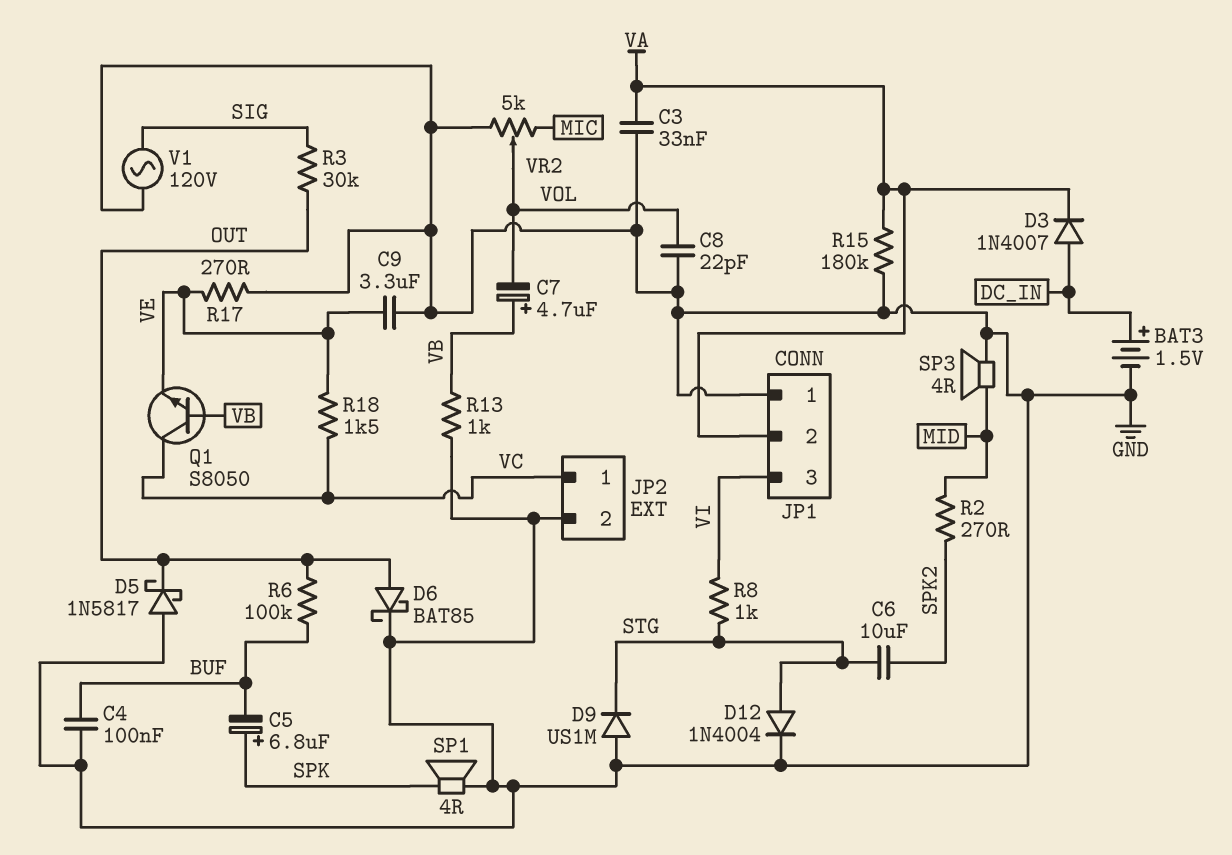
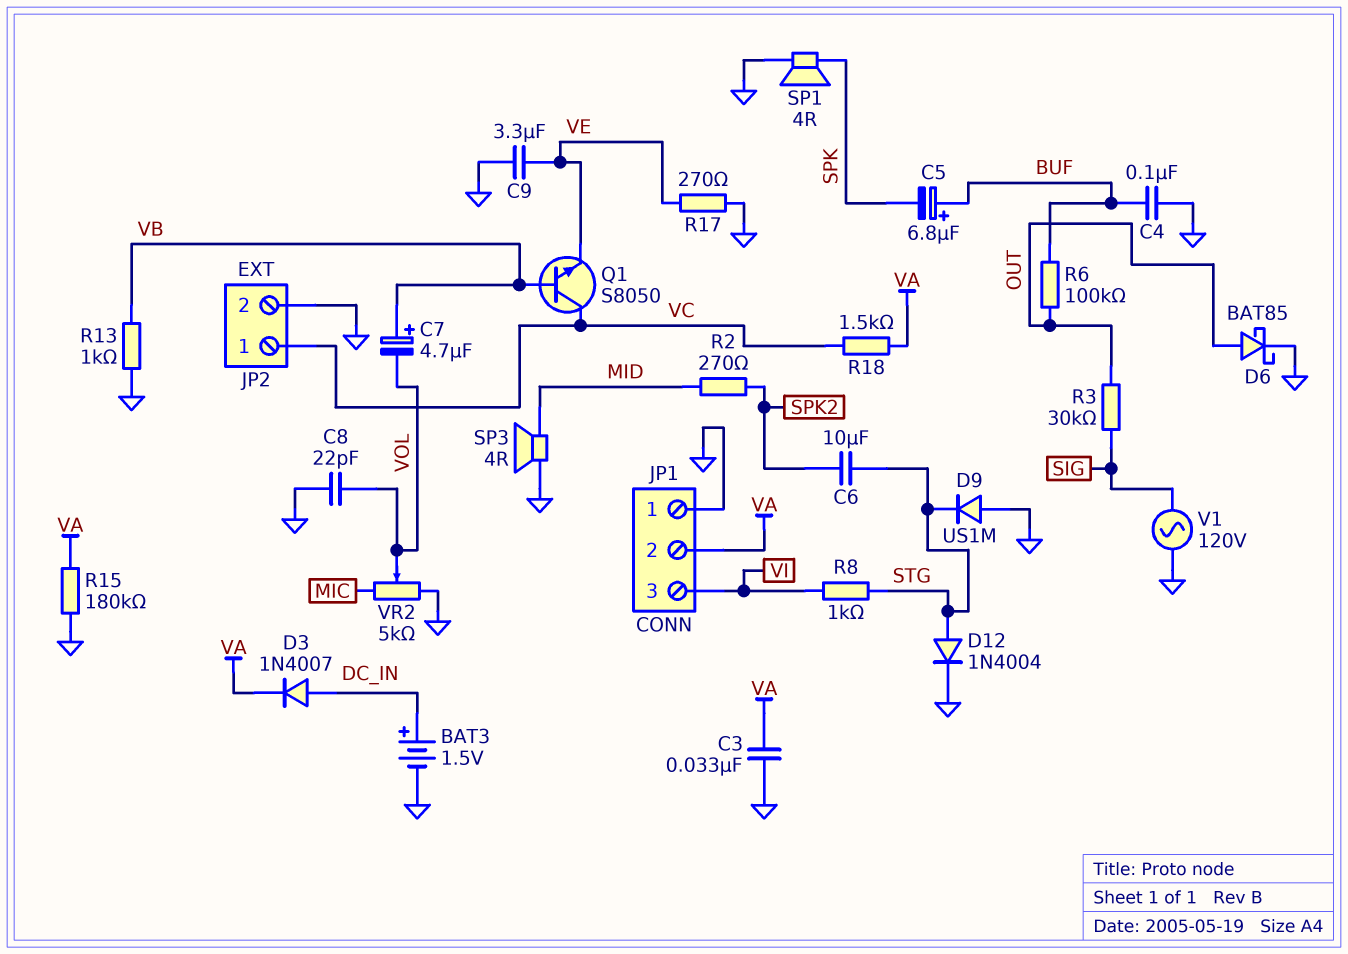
C5: 6.8uF (plus SPK, minus BUF) -> 6.8uF (plus BUF, minus SPK)
D5: schottky 1N5817 (A GND, K OUT) -> none
R18: 1.5k (VC, VE) -> 1.5k (VA, VC)

